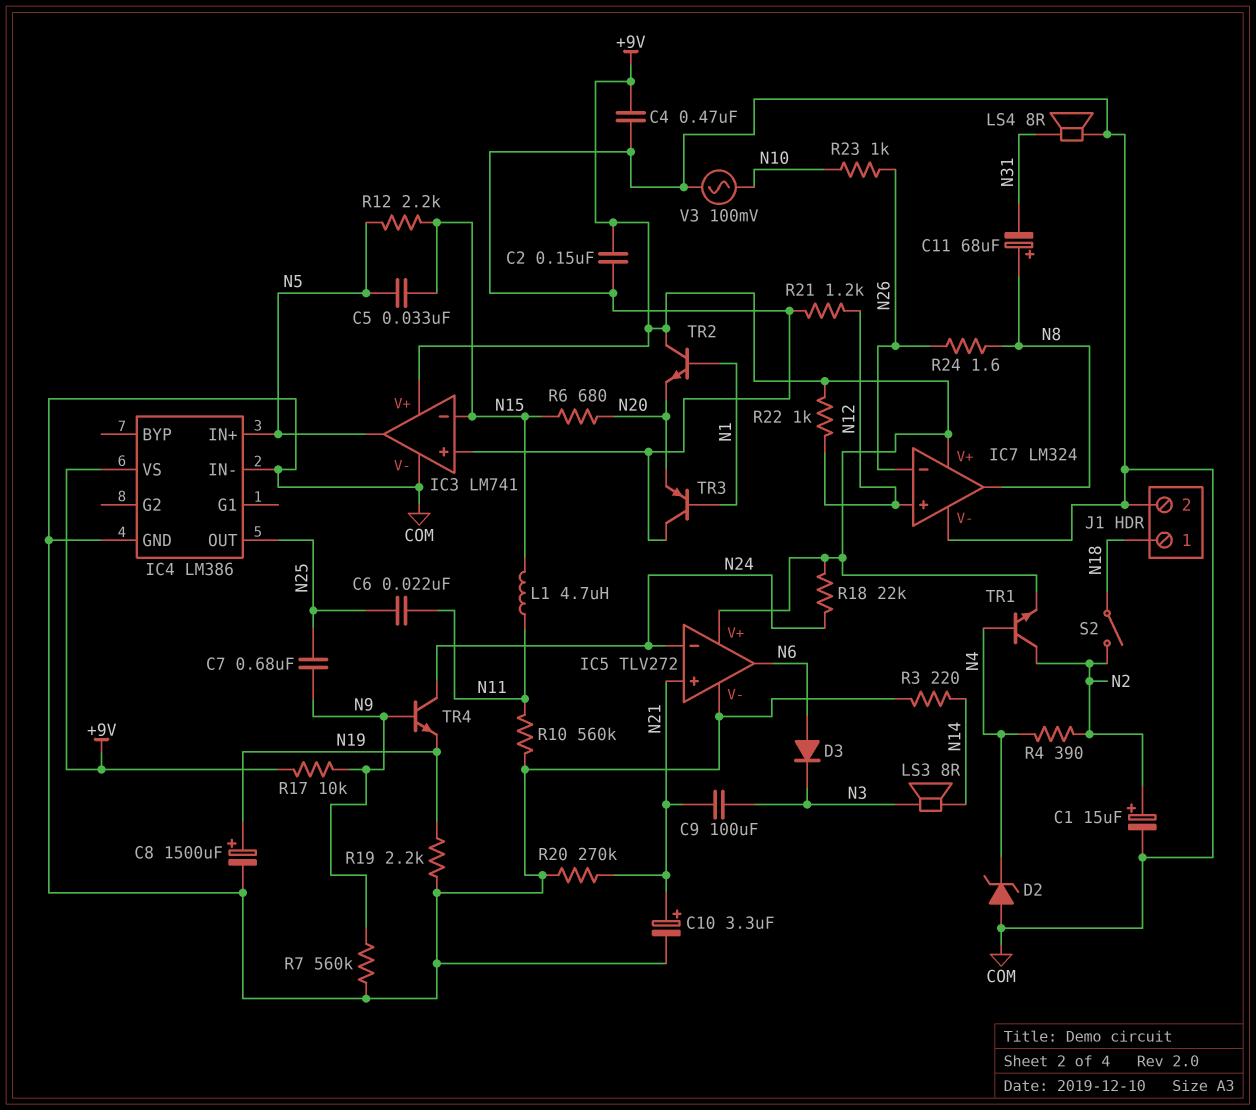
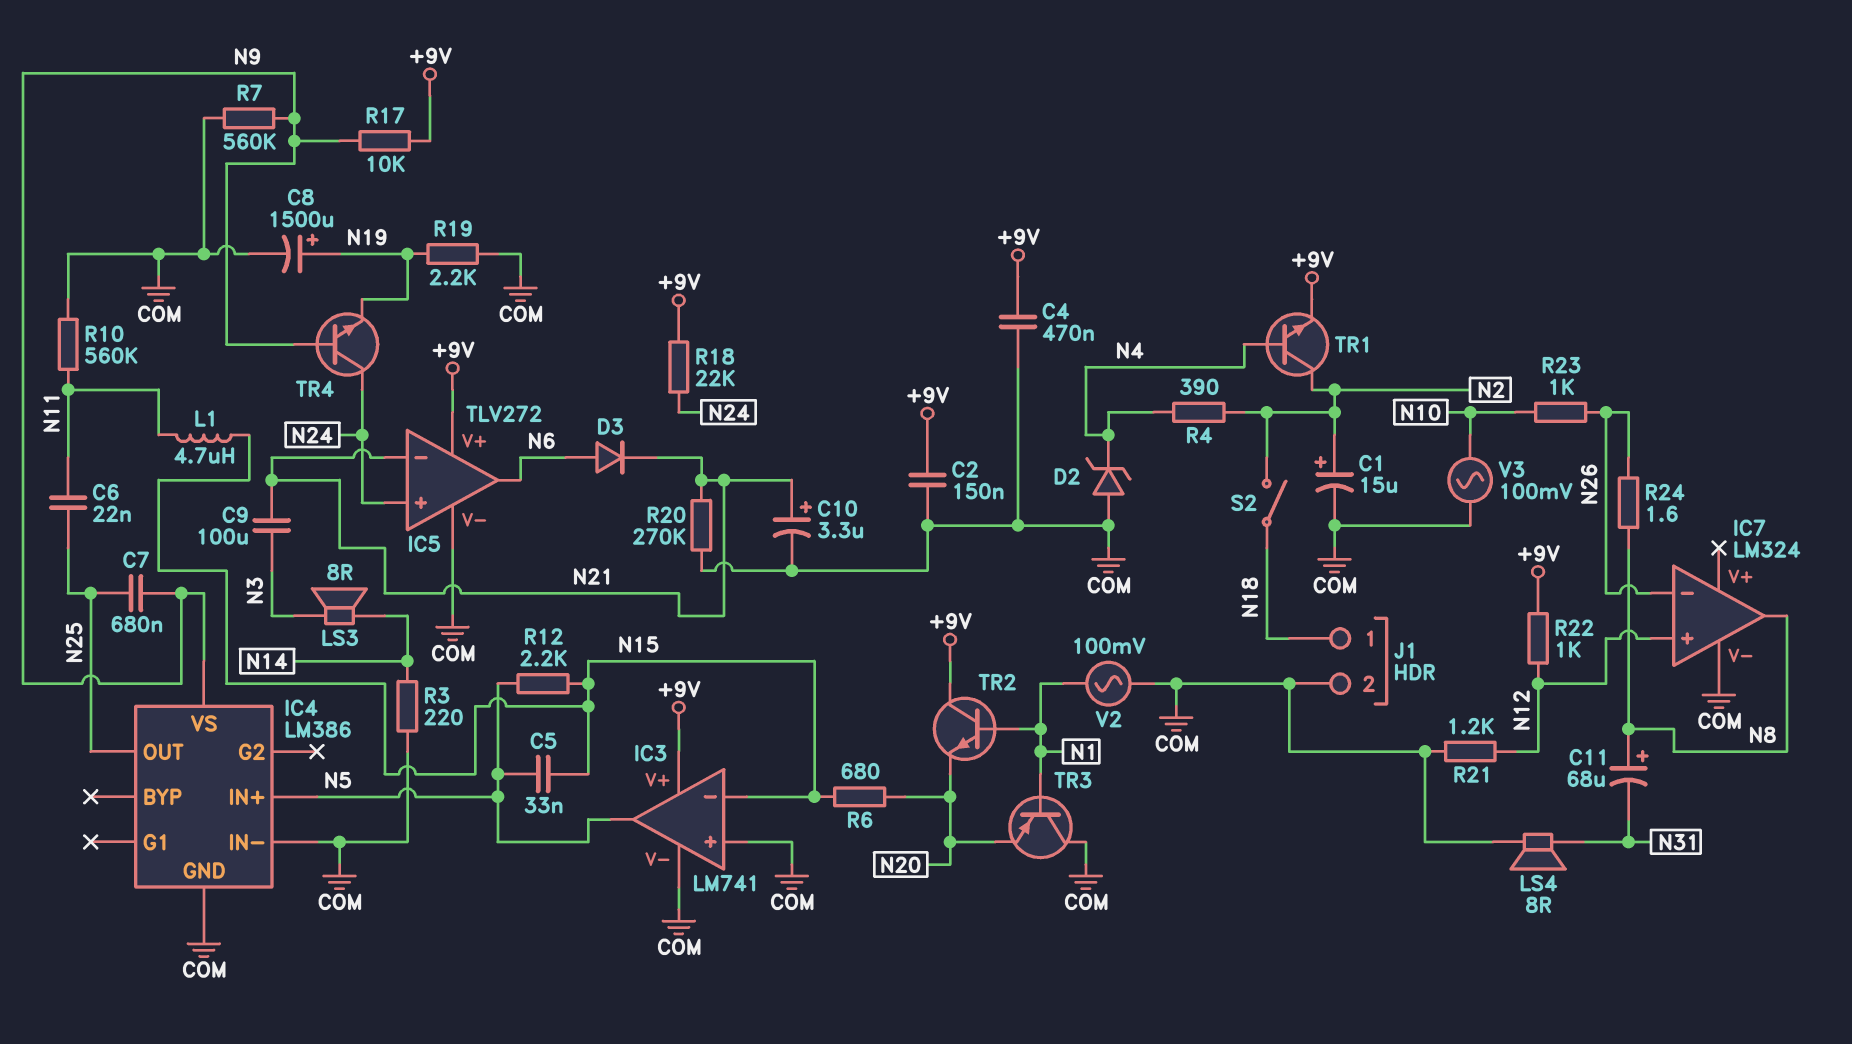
D3: diode (A N6, K N3) -> diode (A N6, K N21)
IC4 pin VS: +9V -> N9
IC5 pin in+: N21 -> N24
IC5 pin in-: N24 -> N21
IC7 pin V+: +9V -> none
V2: none -> AC 100mV (COM, N1)

